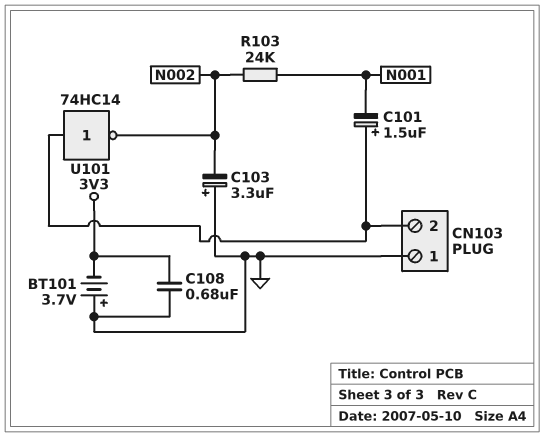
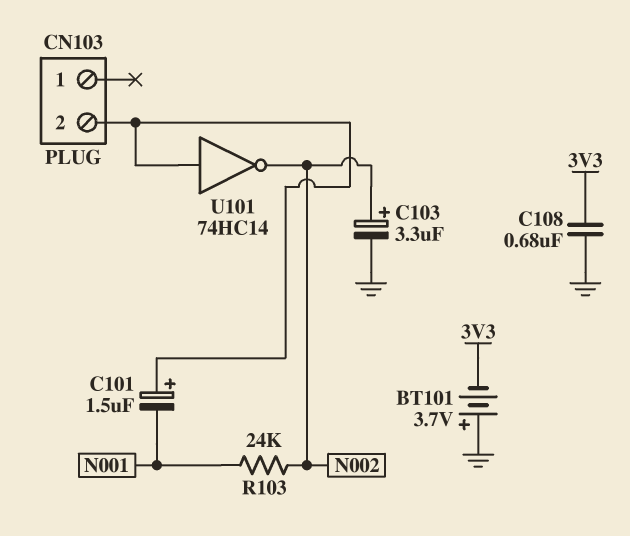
C103: 3.3uF (plus GND, minus N002) -> 3.3uF (plus N002, minus GND)
CN103 pin 1: GND -> none

